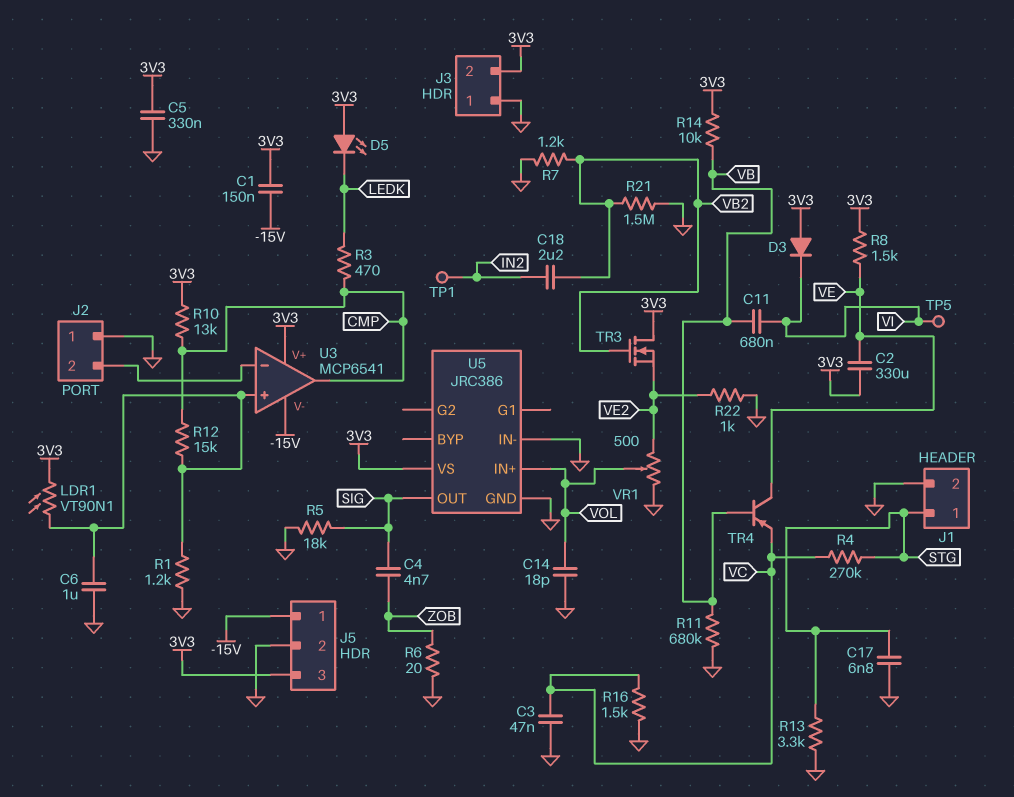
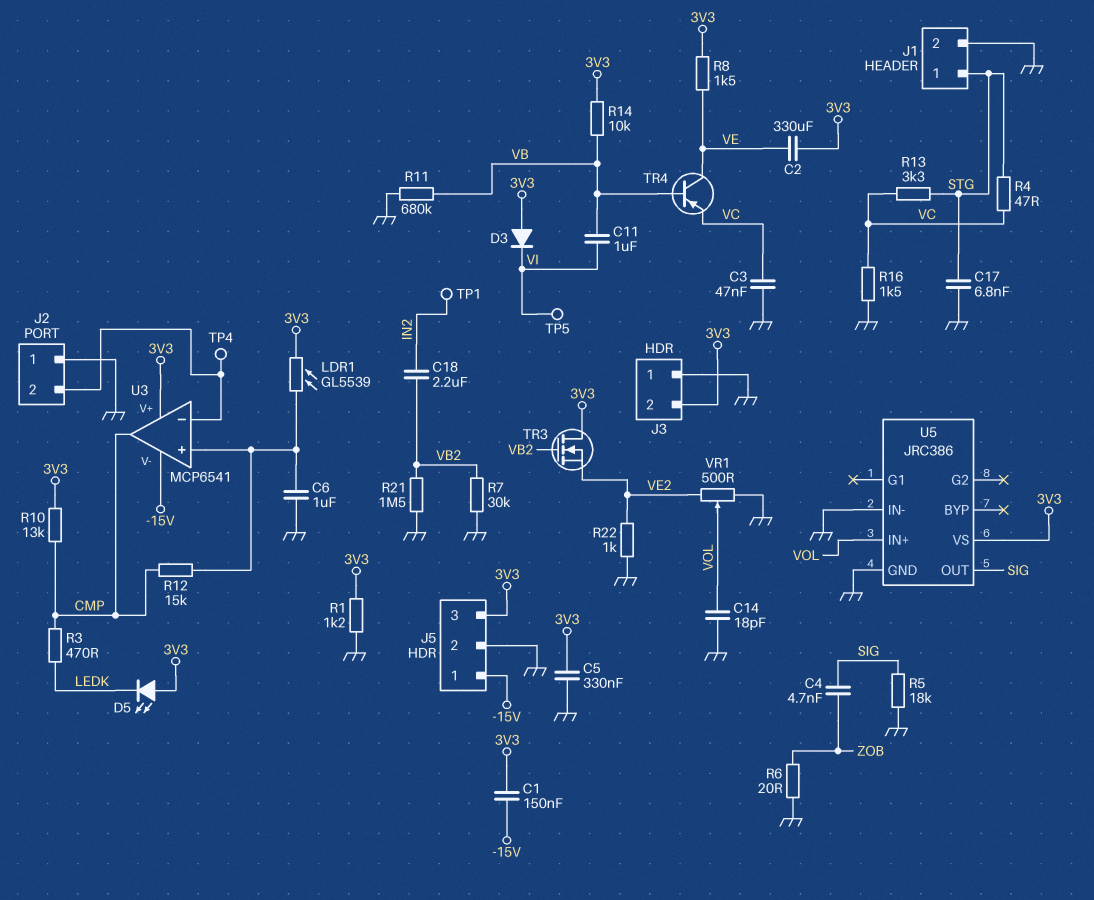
C11: 680nF (VB, VI) -> 1uF (VB, VI)
LDR1: VT90N1 (3V3, U3/in+) -> GL5539 (3V3, U3/in+)
R1: 1.2k (GND, U3/in+) -> 1.2k (3V3, GND)
R4: 270k (STG, VC) -> 47 (STG, VC)
R7: 1.2k (GND, VB2) -> 30k (GND, VB2)
R13: 3.3k (GND, STG) -> 3.3k (STG, VC)
TP4: none -> test point (J2/2)

